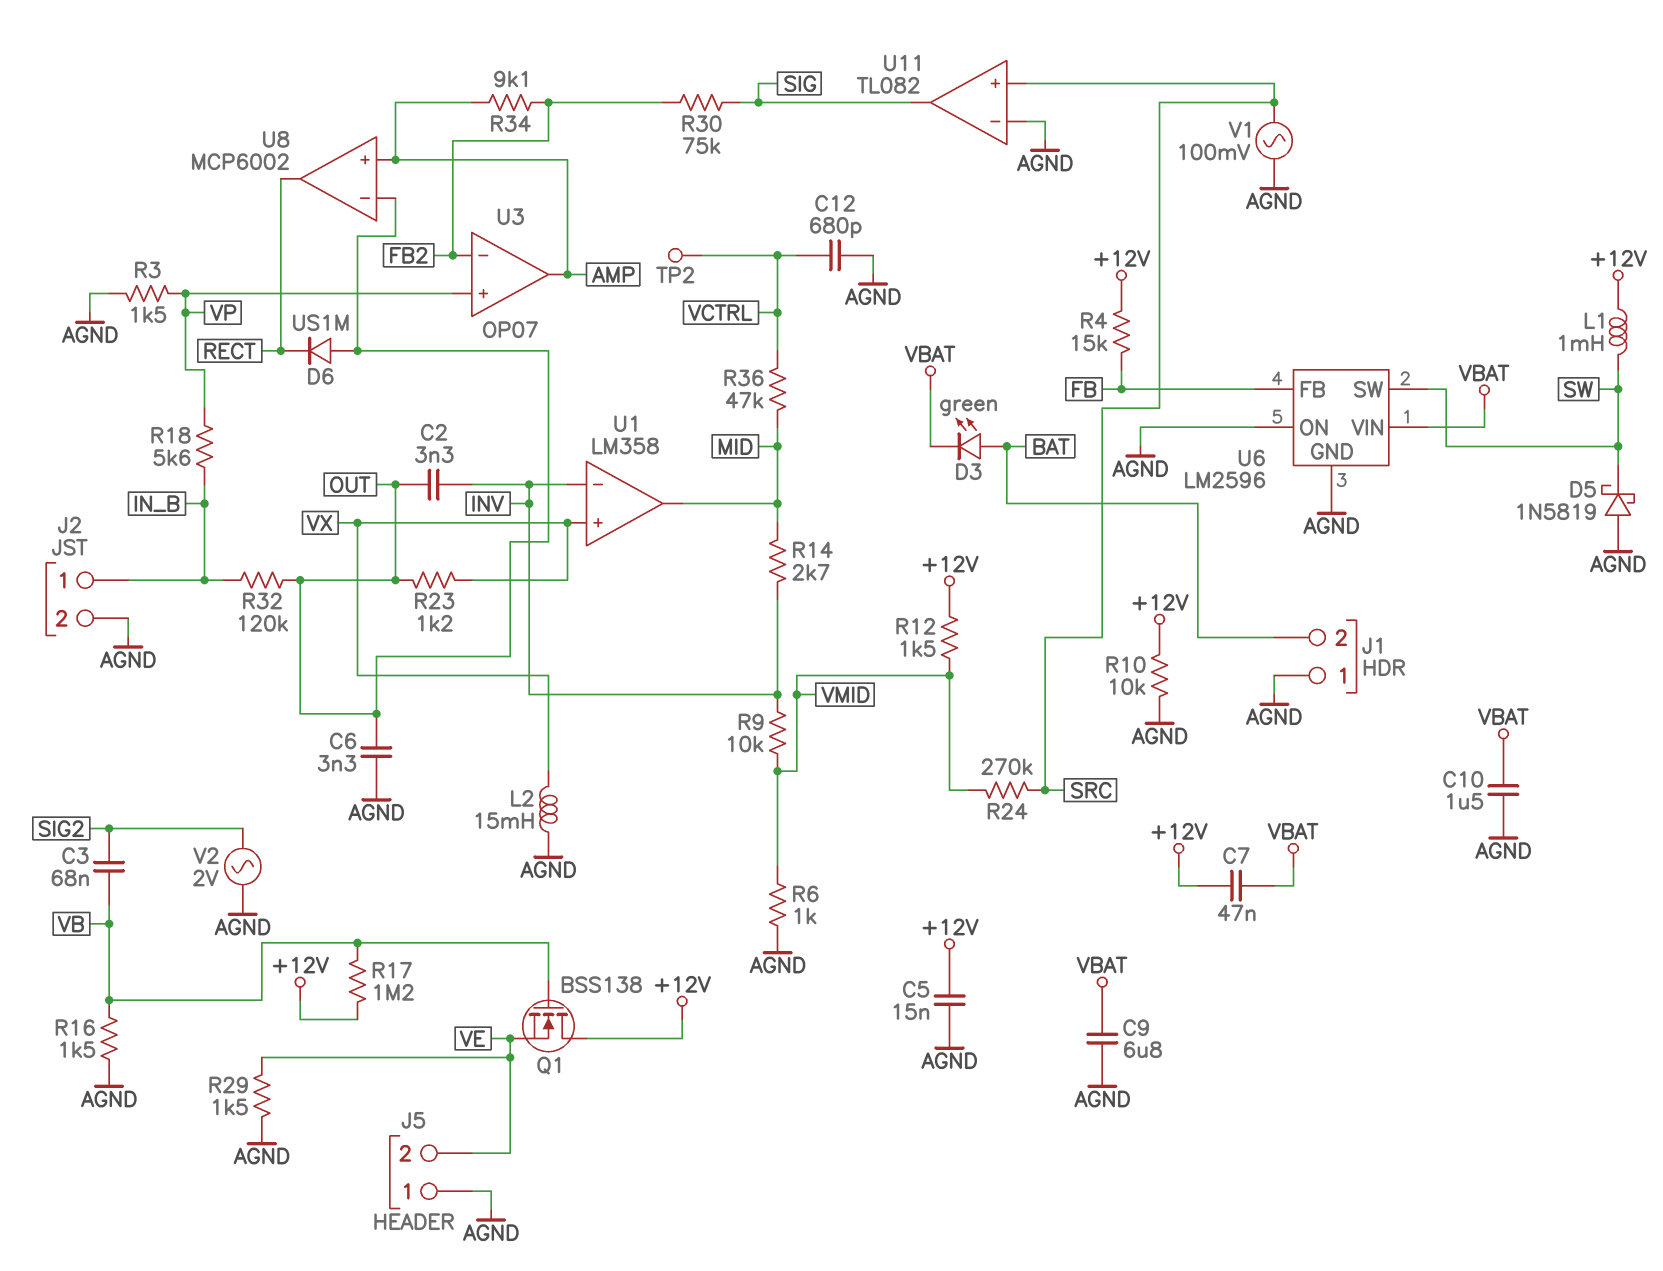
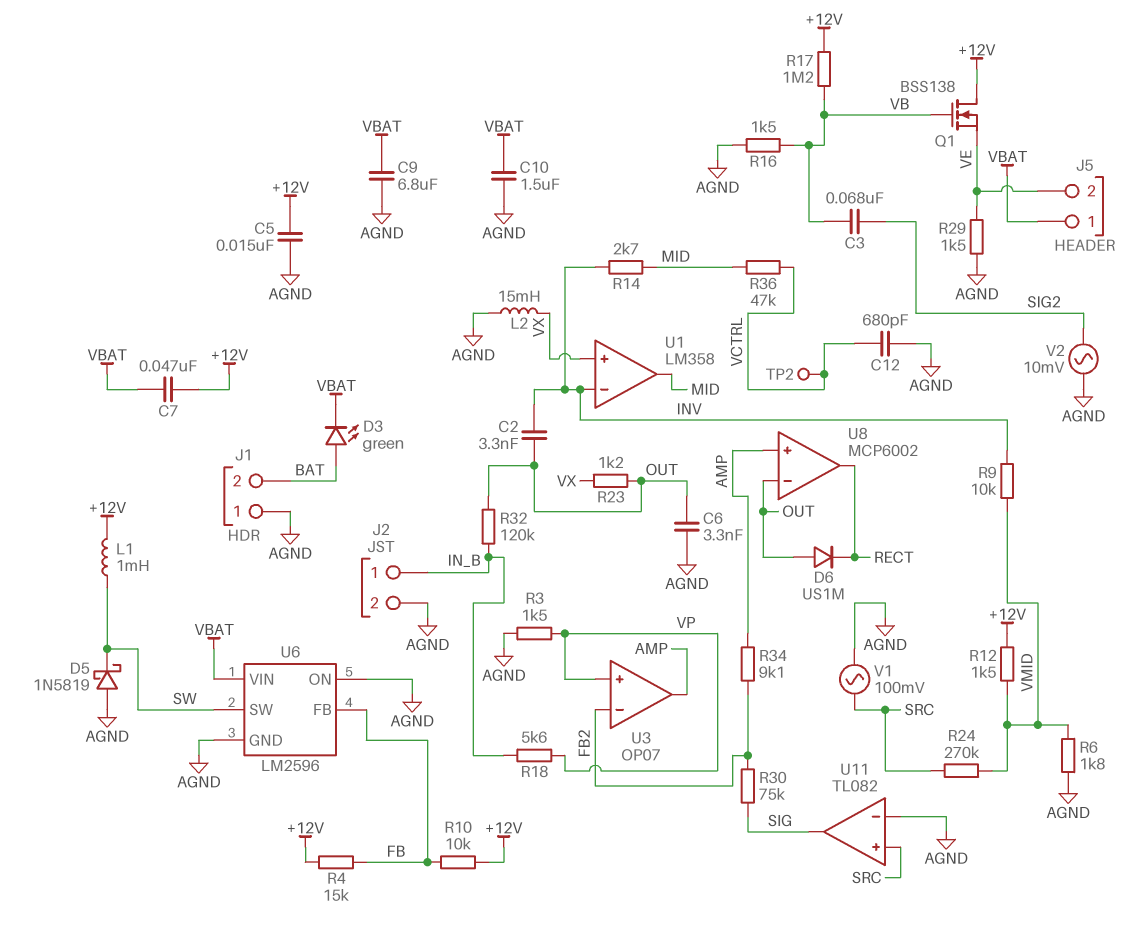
J5 pin 1: AGND -> VBAT
R6: 1k (AGND, VMID) -> 1.8k (AGND, VMID)
R10: 10k (+12V, AGND) -> 10k (+12V, FB)
V2: AC 2V (AGND, SIG2) -> AC 10mV (AGND, SIG2)

